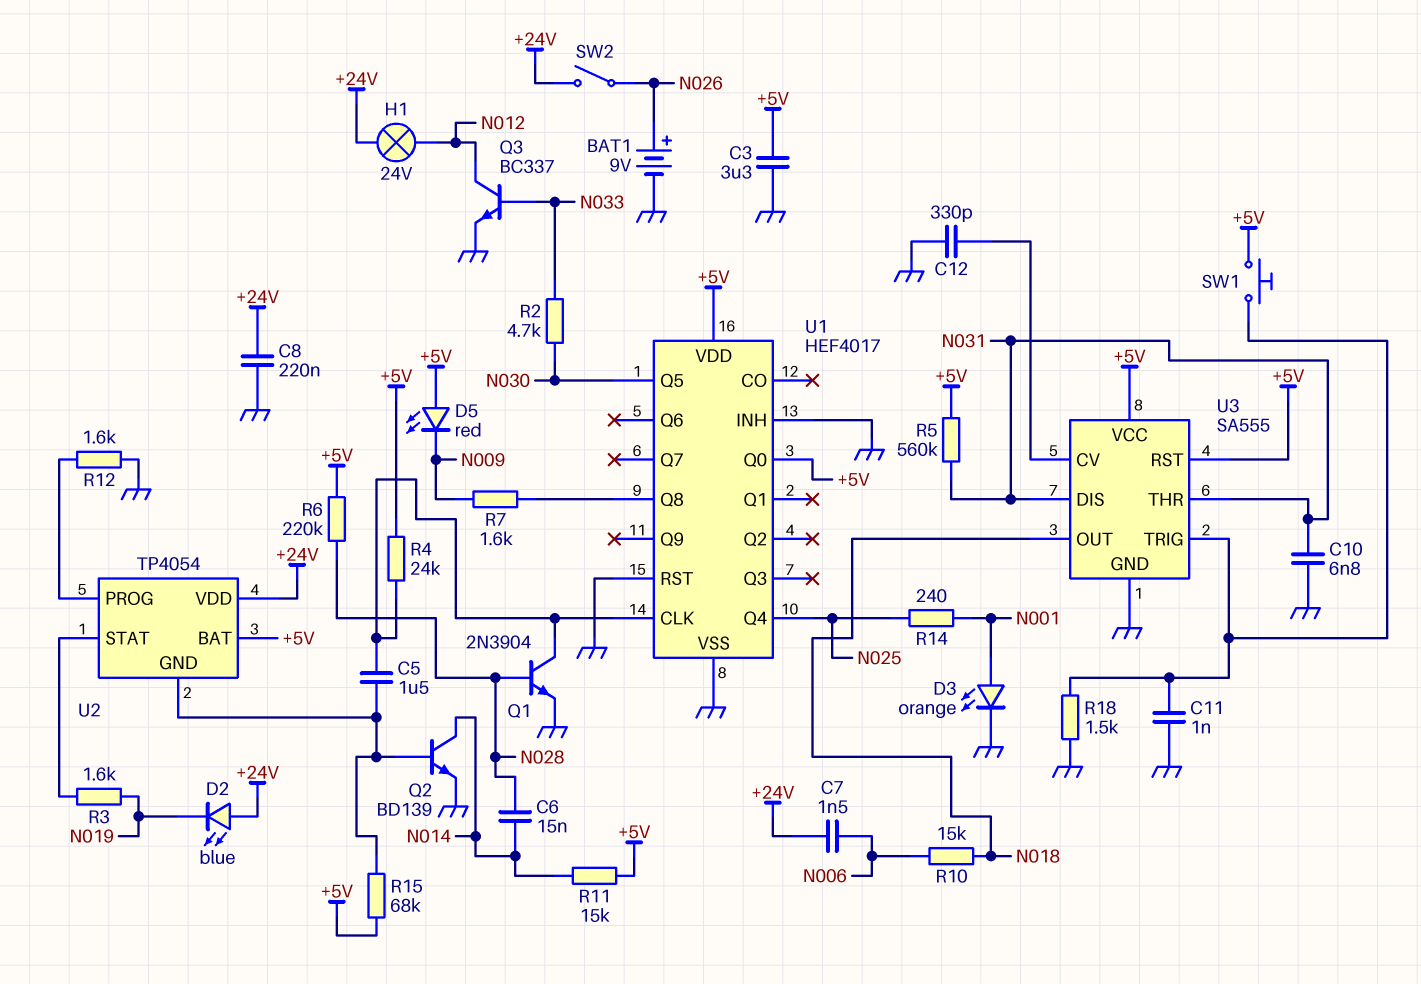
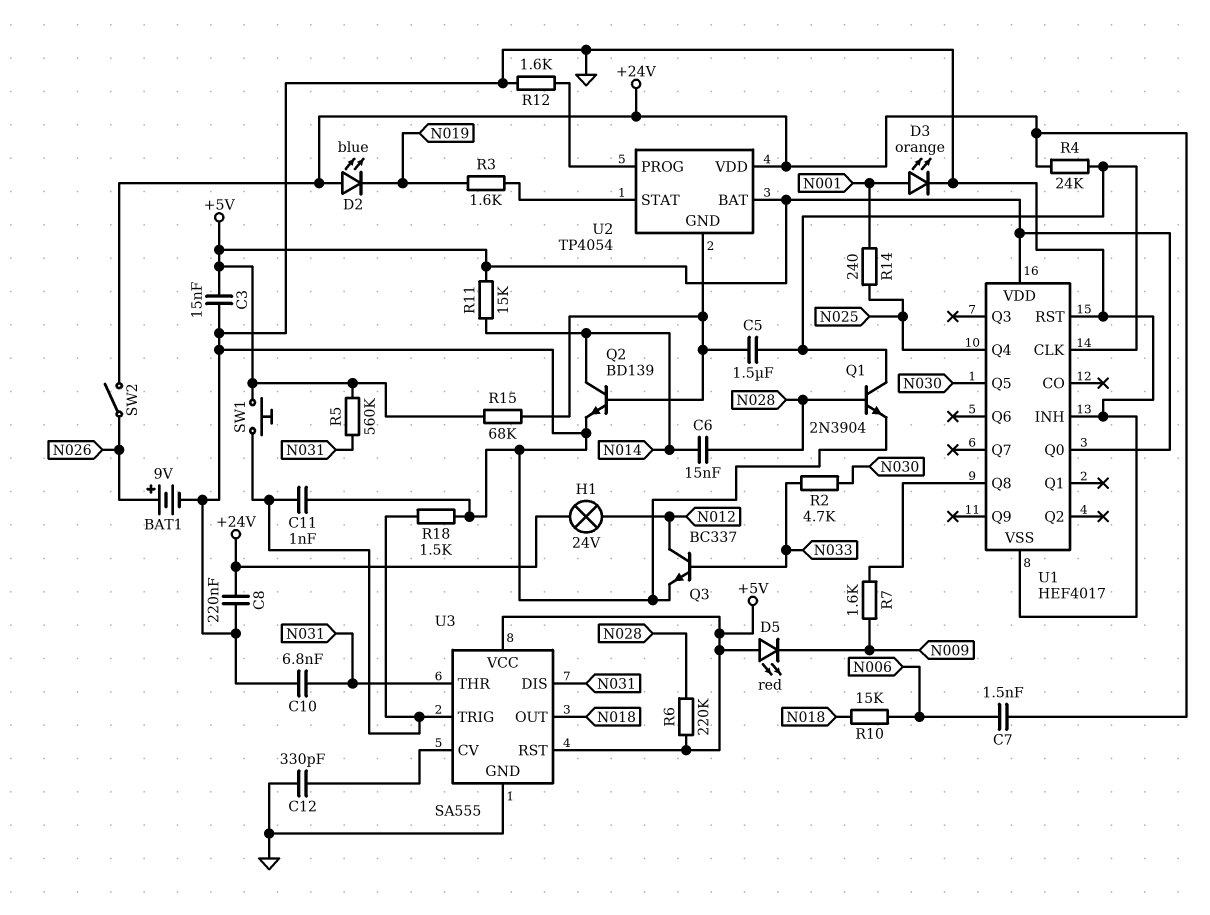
C3: 3.3uF (+5V, GND) -> 15nF (+5V, GND)
R4: 24k (+5V, U1/CLK) -> 24k (+24V, U1/CLK)

